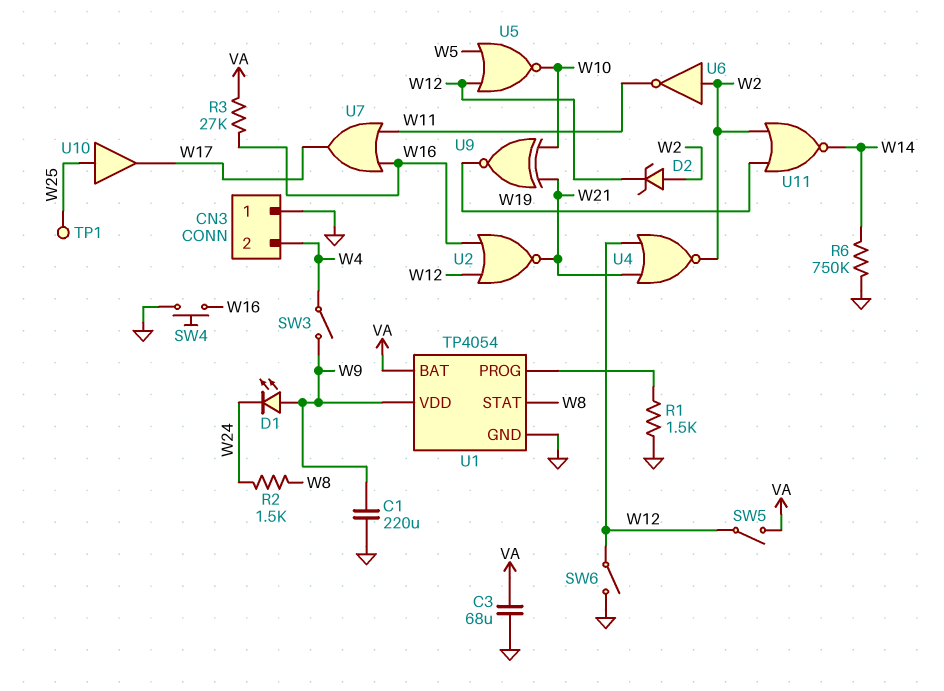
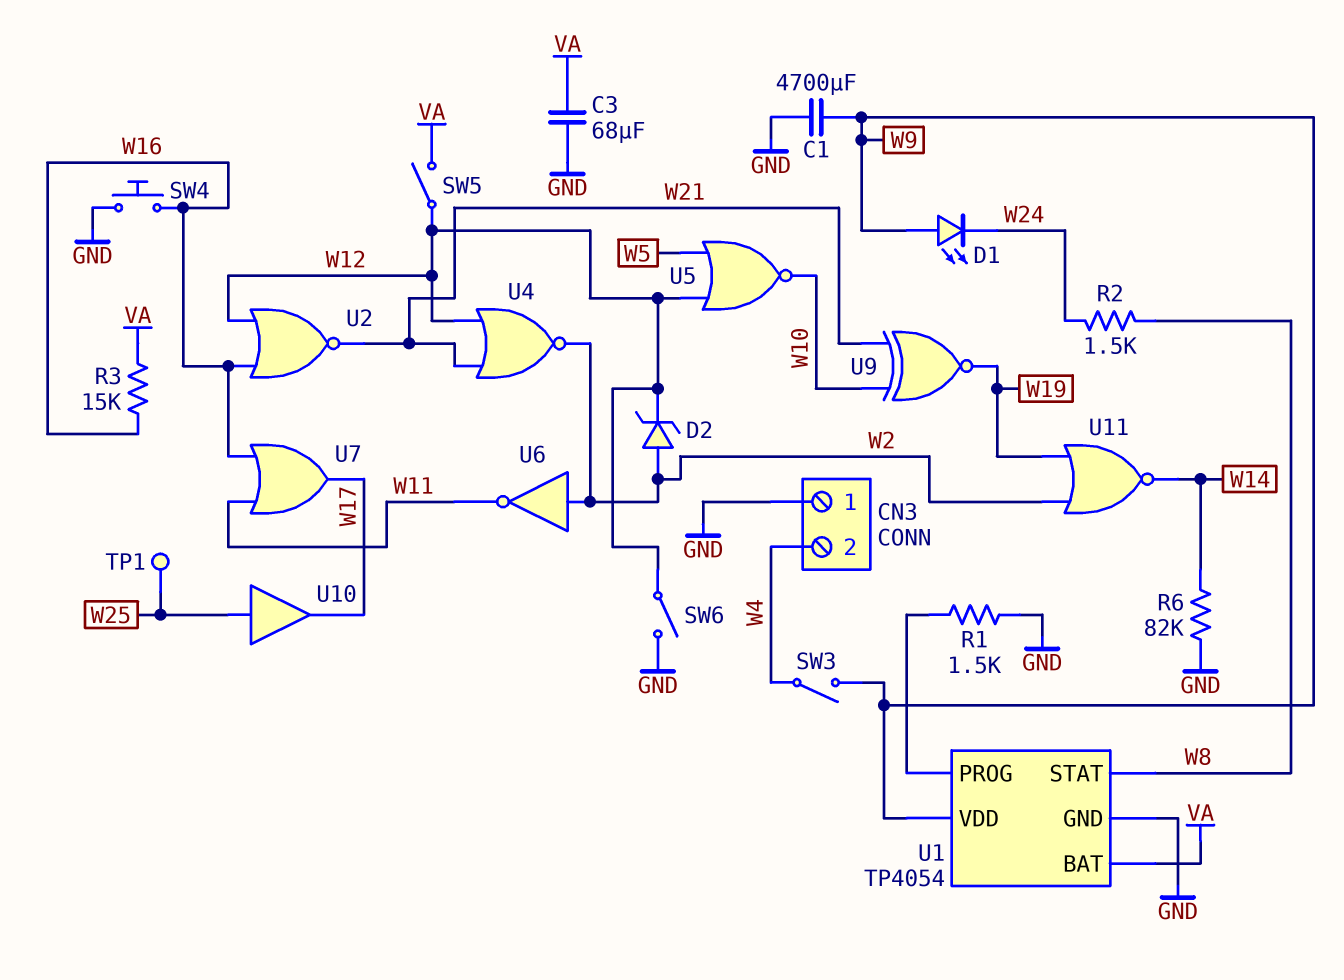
C1: 220uF (GND, W9) -> 4700uF (GND, W9)
R3: 27k (VA, W16) -> 15k (VA, W16)
R6: 750k (GND, W14) -> 82k (GND, W14)

